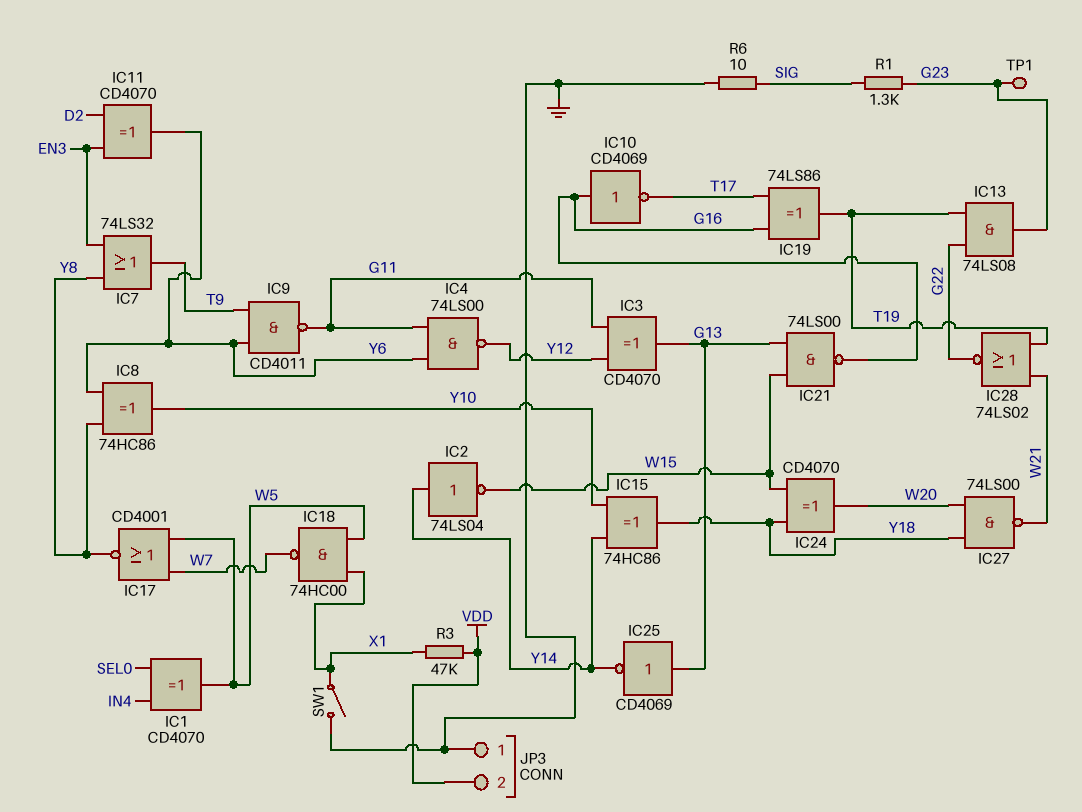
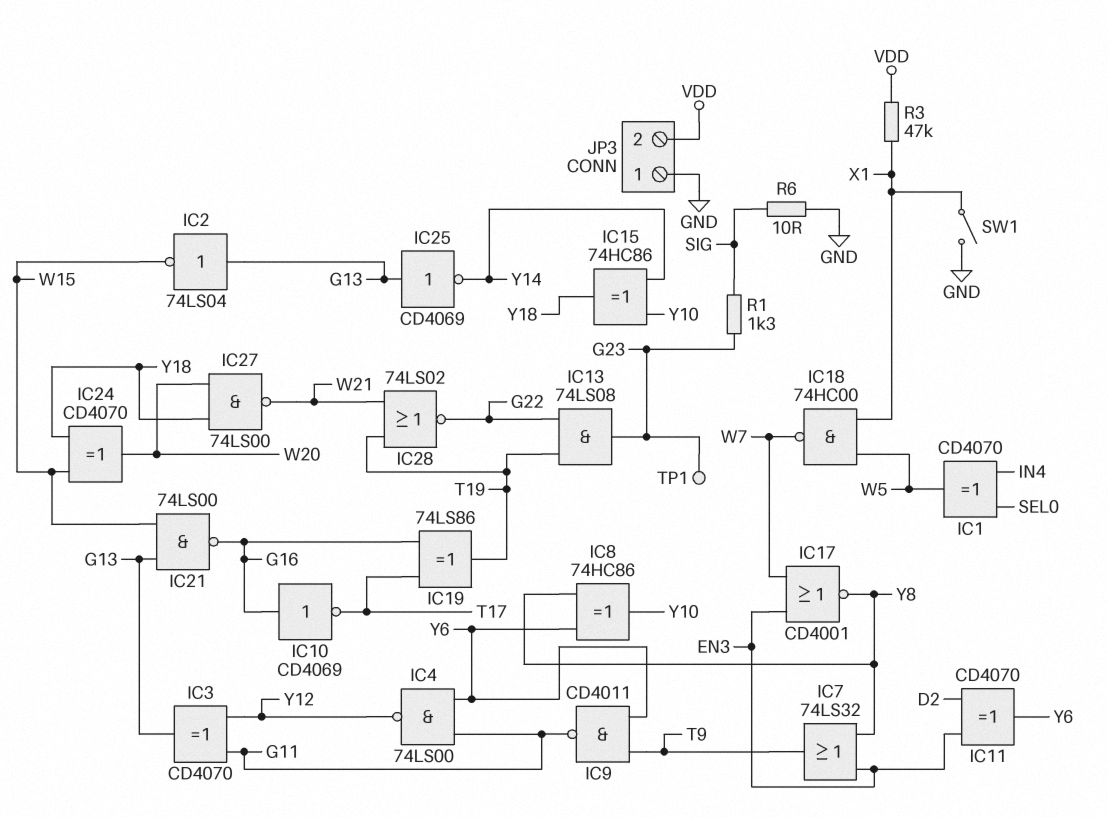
IC2: NOT 74LS04 (in Y14, out W15) -> NOT 74LS04 (in G13, out W15)
IC17: NOR CD4001 (in W5, in W7, out Y8) -> NOR CD4001 (in EN3, in W7, out Y8)

